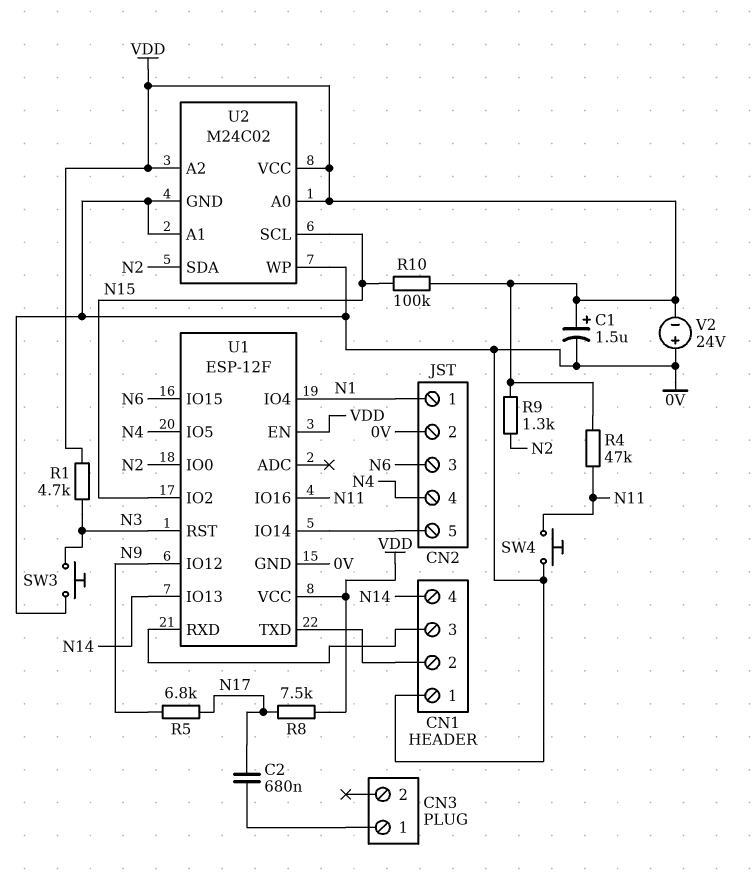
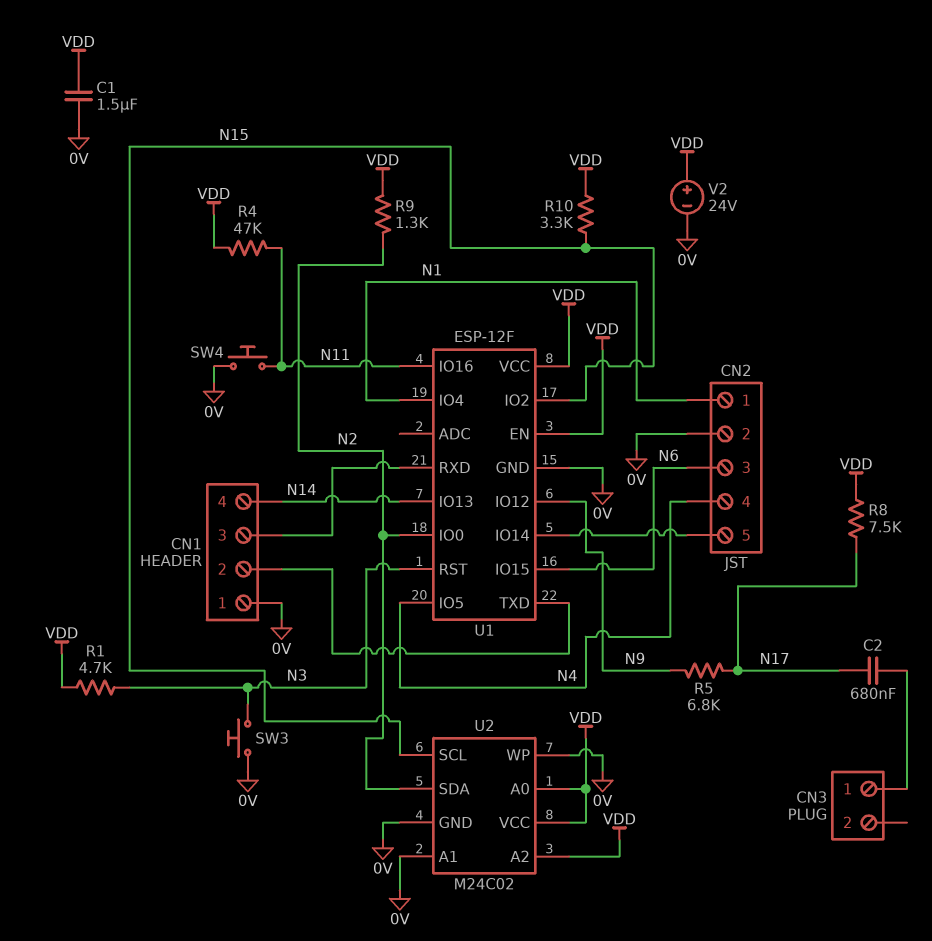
C1: 1.5uF (plus VDD, minus 0V) -> 1.5uF (0V, VDD)
R10: 100k (N15, VDD) -> 3.3k (N15, VDD)
V2: 24V (plus 0V, minus VDD) -> 24V (plus VDD, minus 0V)

